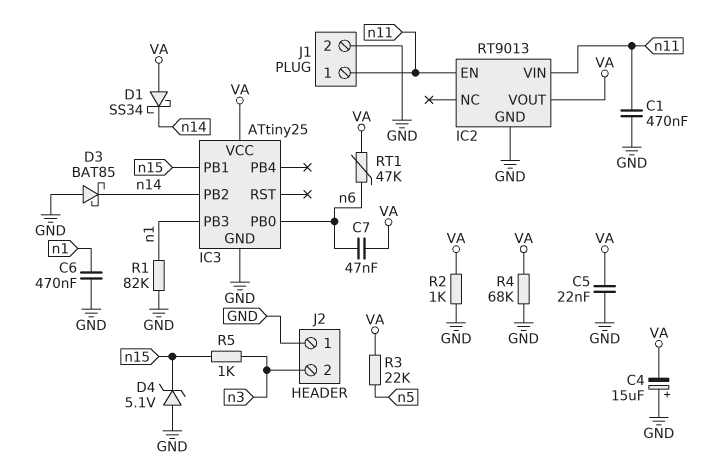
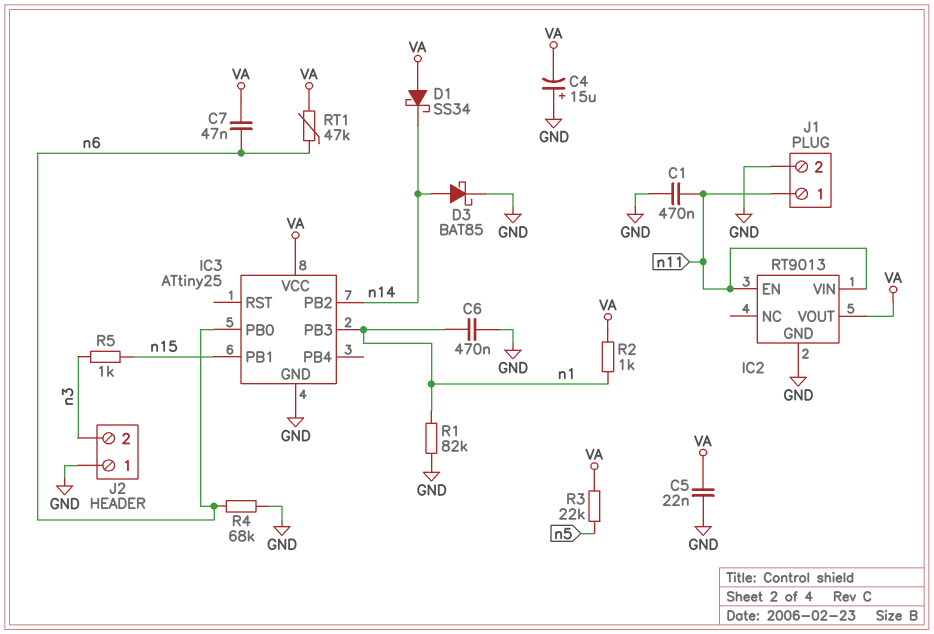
D3: schottky BAT85 (A GND, K n14) -> schottky BAT85 (A n14, K GND)
D4: zener 5.1V (A GND, K n15) -> none
R2: 1k (GND, VA) -> 1k (VA, n1)
R4: 68k (GND, VA) -> 68k (GND, n6)

